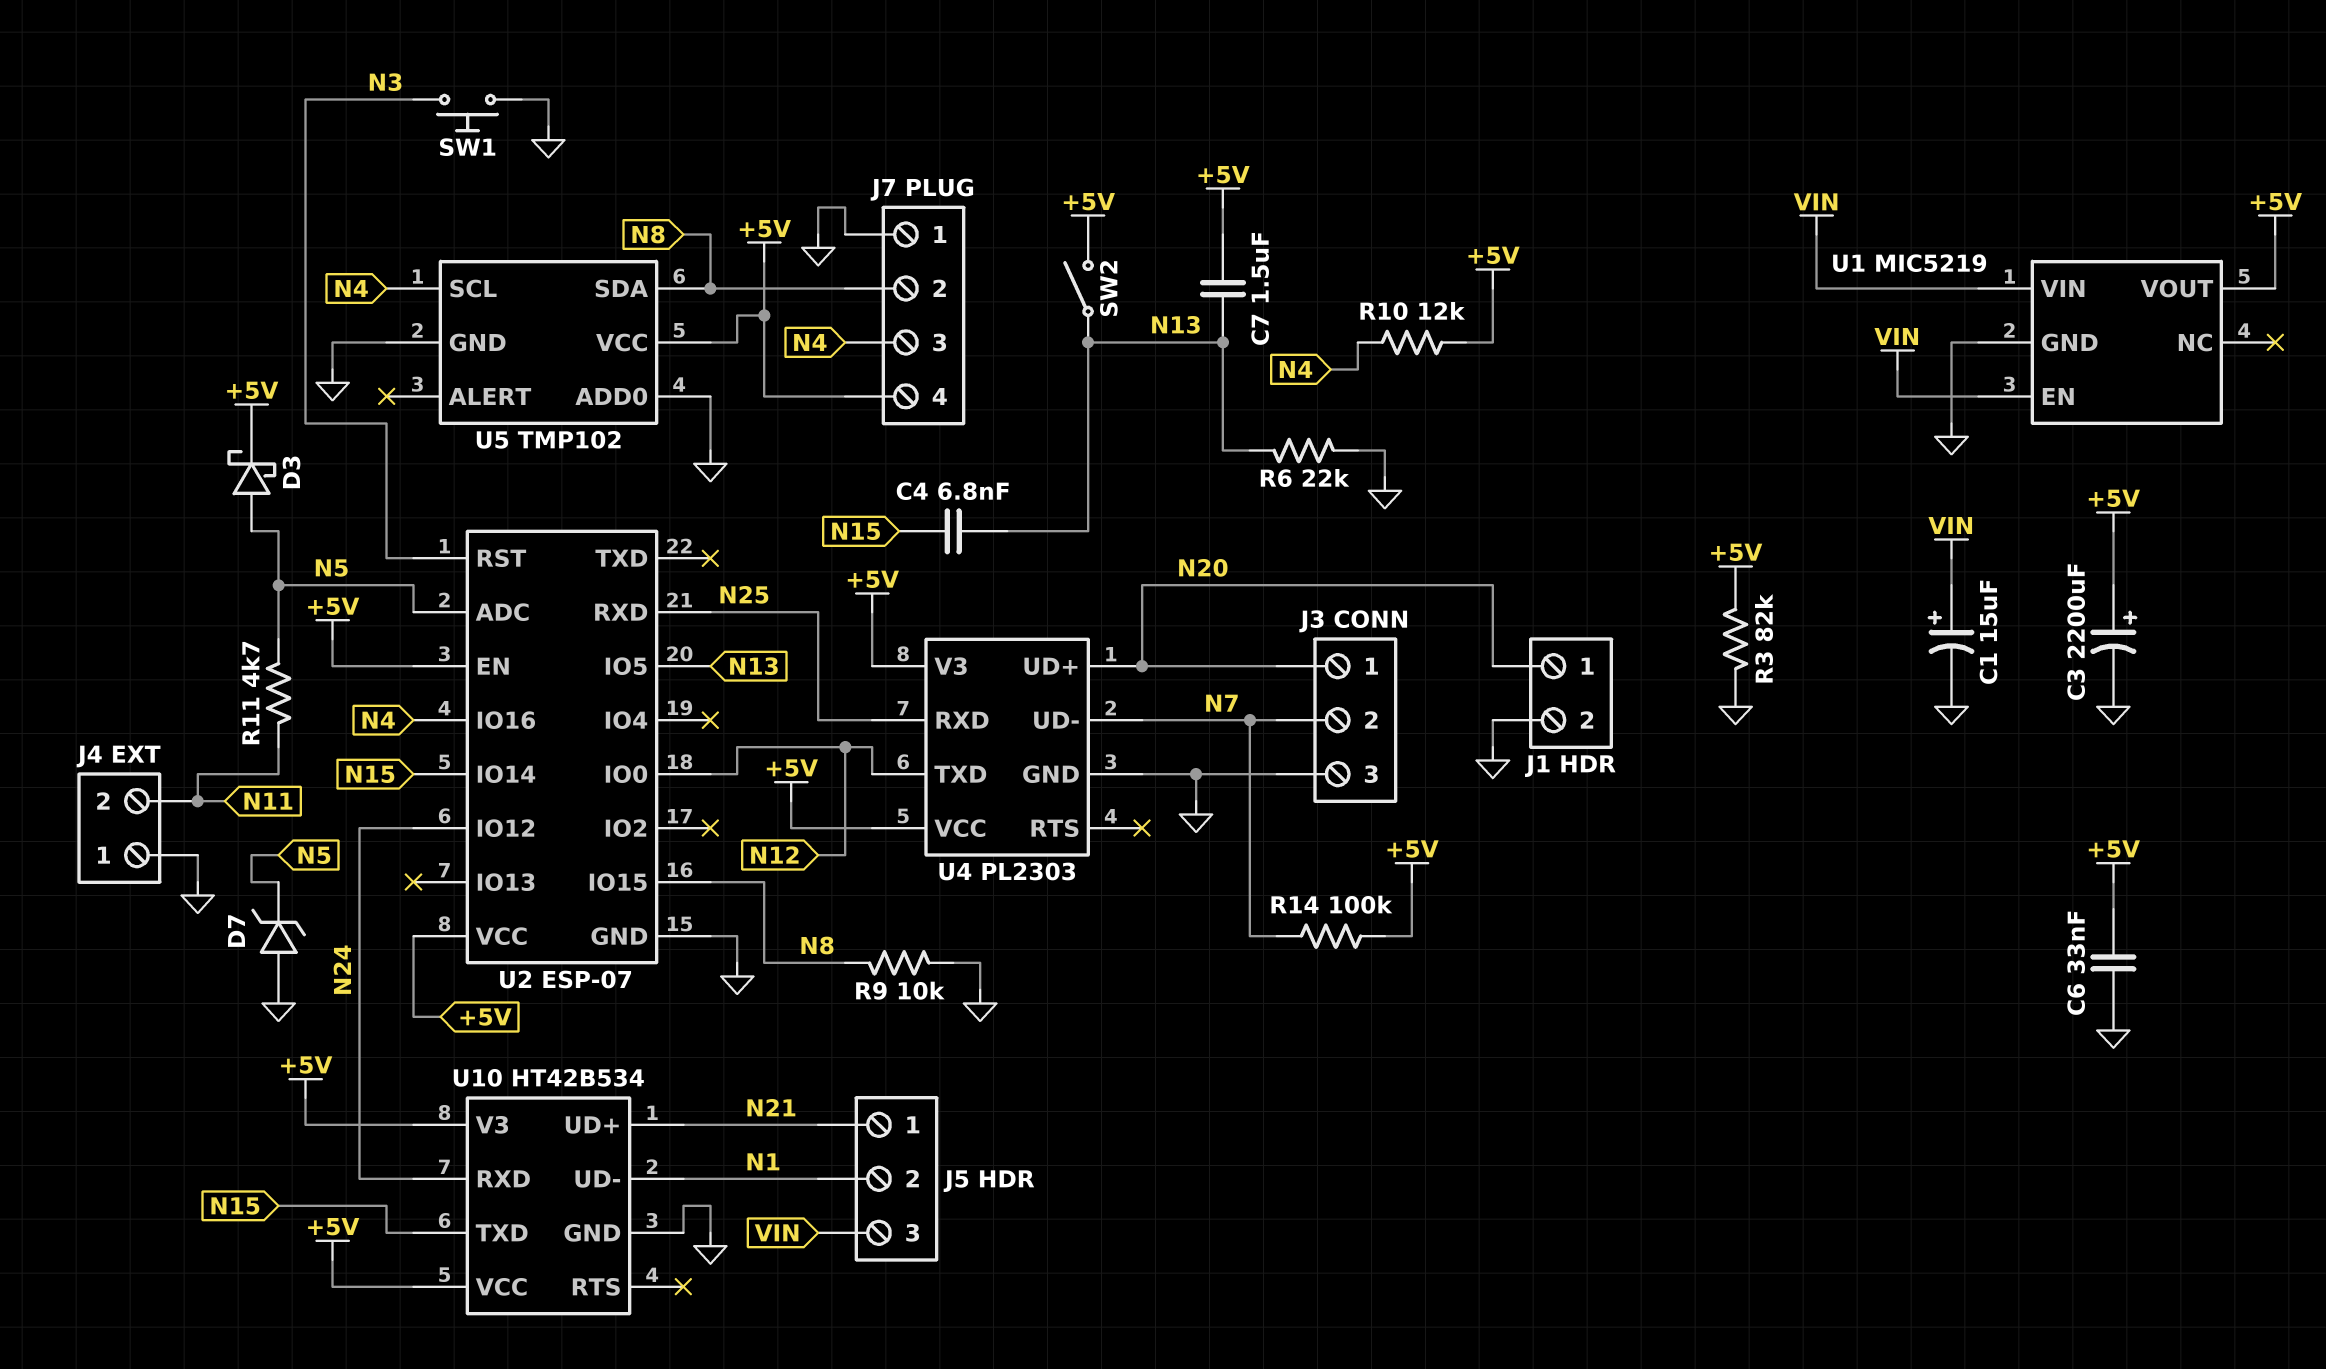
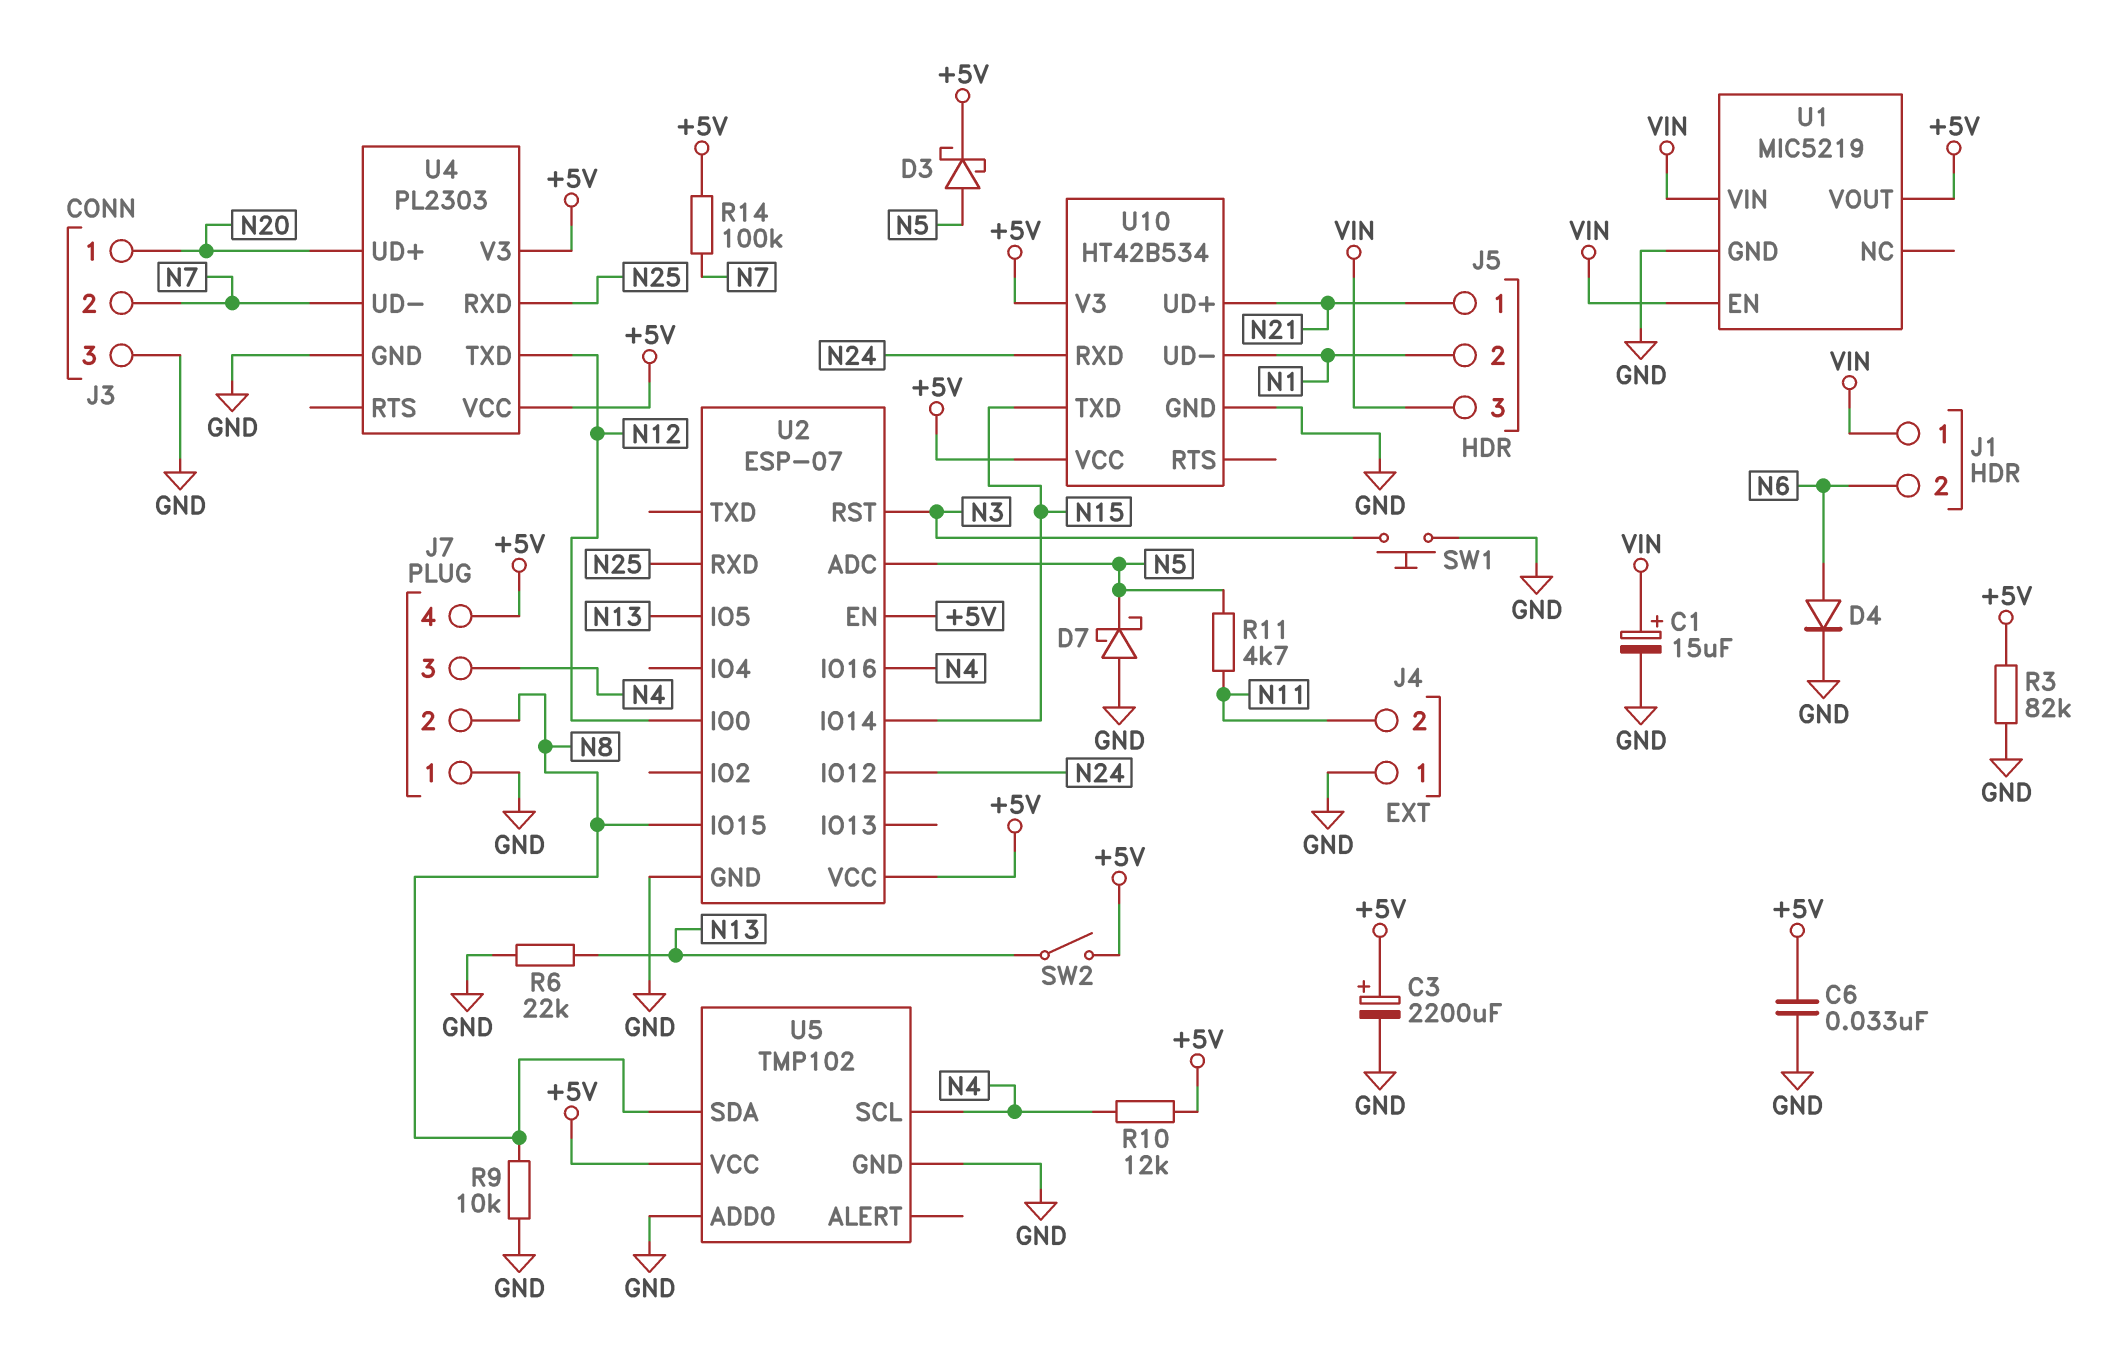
C4: 6.8nF (N13, N15) -> none
C7: 1.5uF (+5V, N13) -> none
D4: none -> diode (A N6, K GND)
D7: zener (A GND, K N5) -> schottky (A GND, K N5)
J1 pin 1: N20 -> VIN
J1 pin 2: GND -> N6

